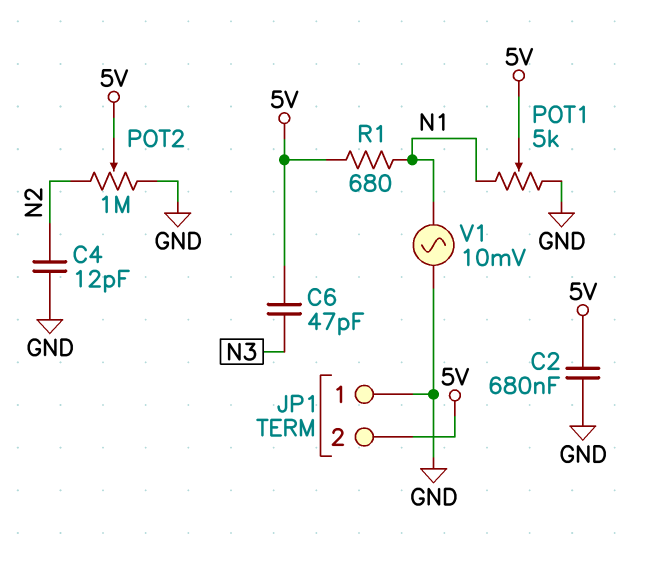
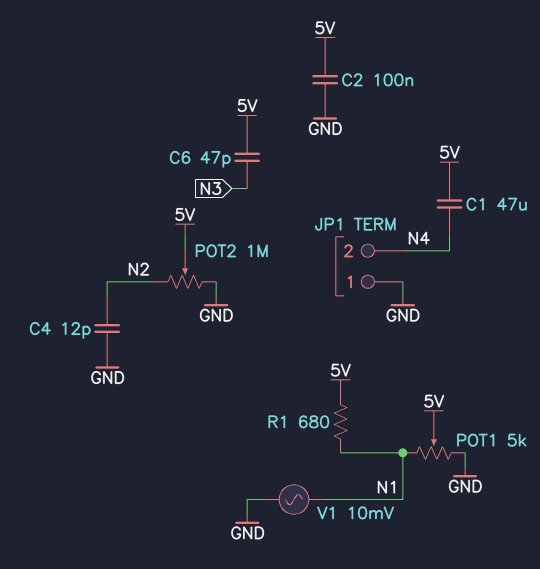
C1: none -> 47uF (5V, N4)
C2: 680nF (5V, GND) -> 100nF (5V, GND)
JP1 pin 2: 5V -> N4

